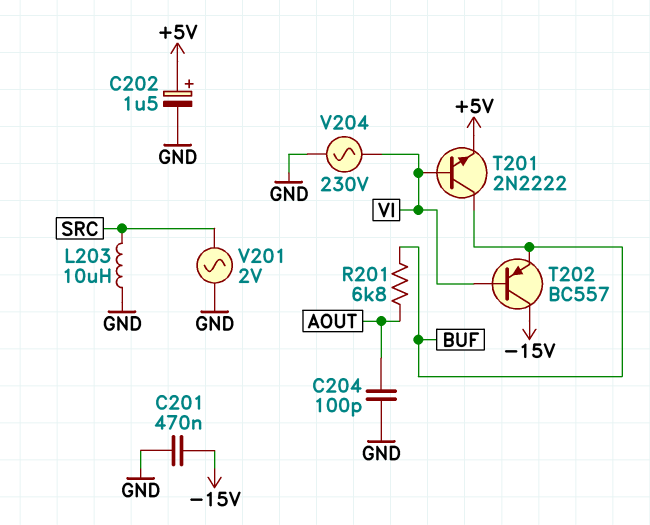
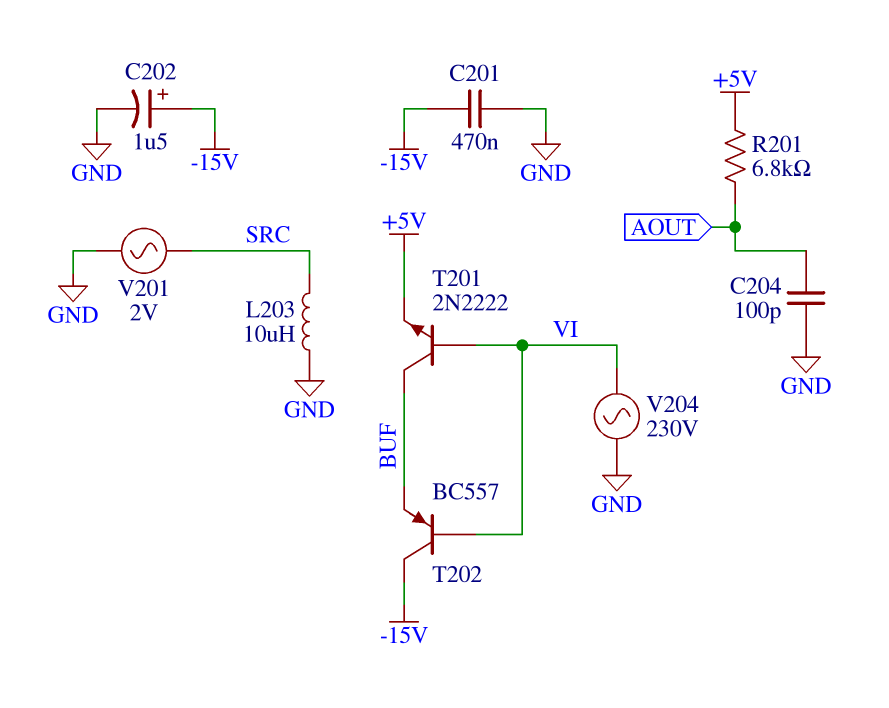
C202: 1.5uF (plus +5V, minus GND) -> 1.5uF (plus -15V, minus GND)
R201: 6.8k (AOUT, BUF) -> 6.8k (+5V, AOUT)

